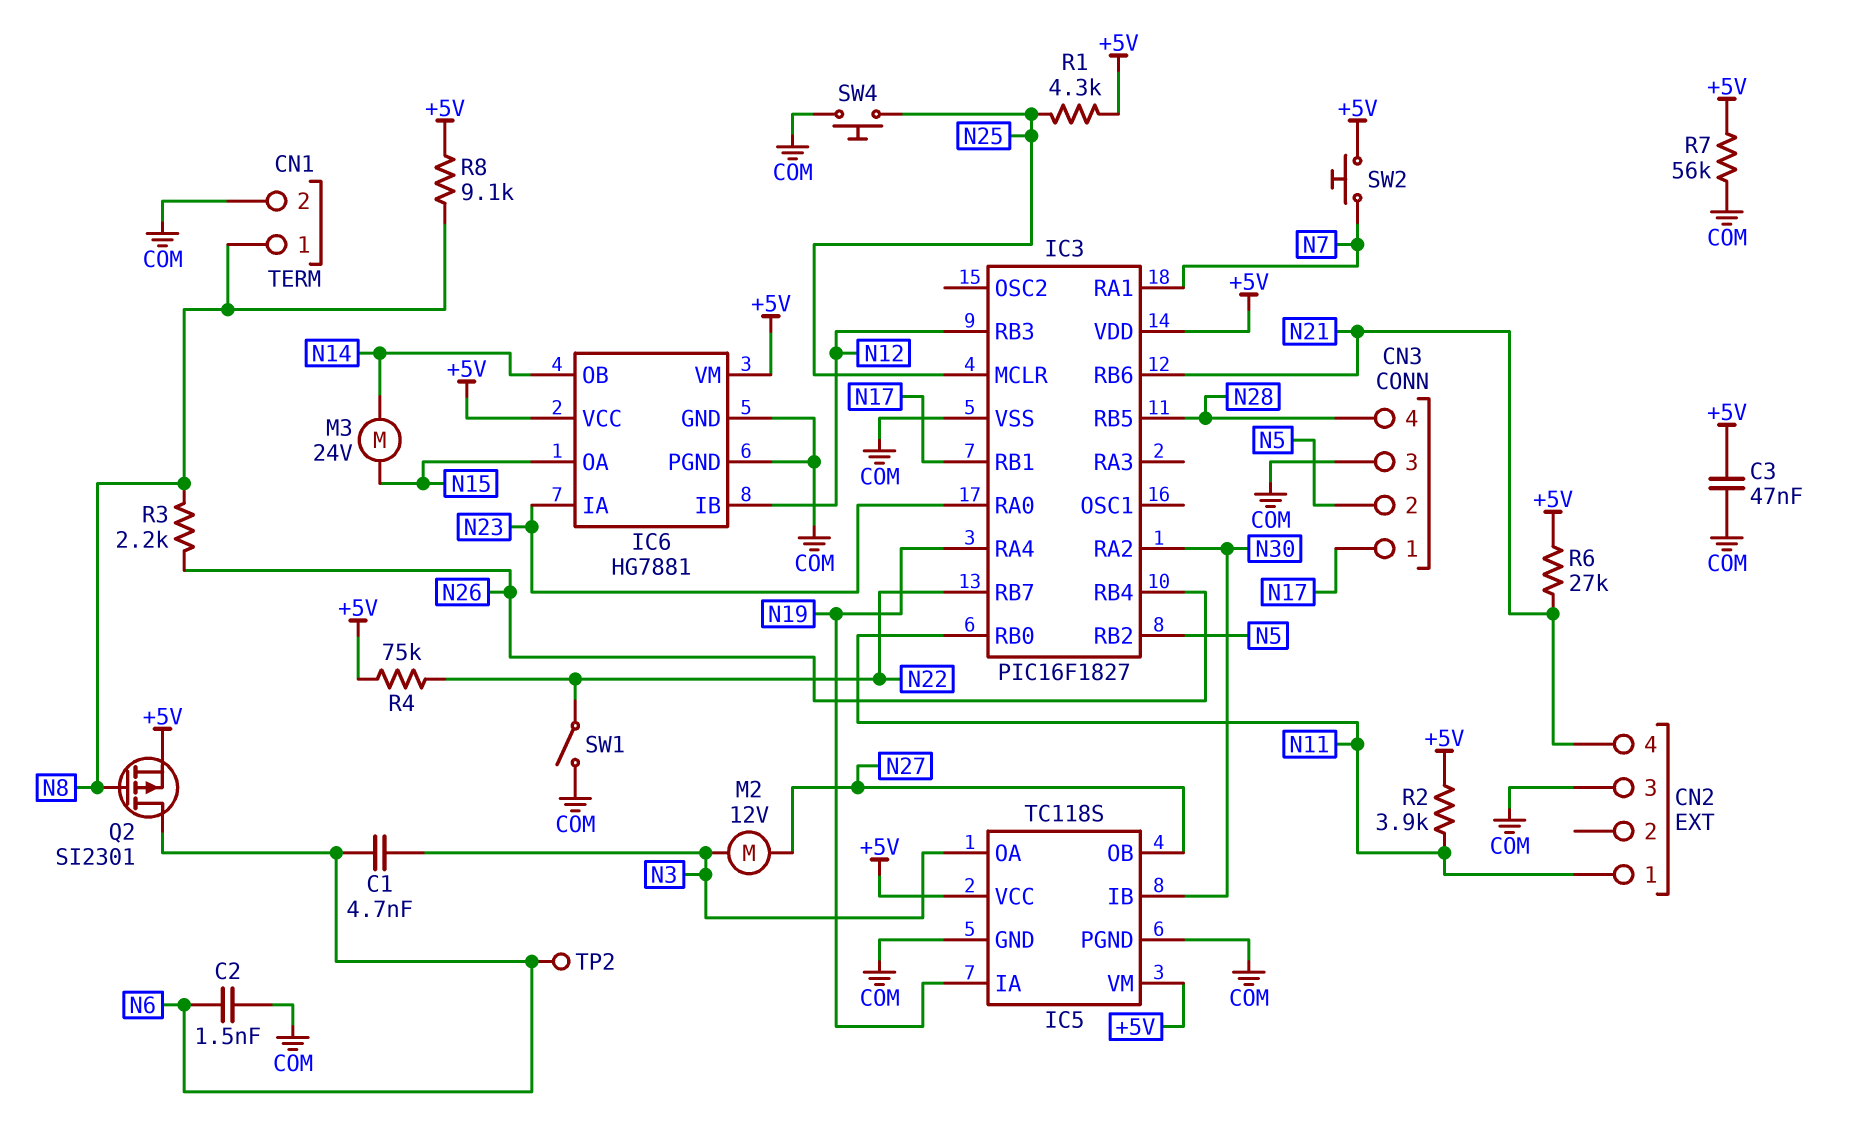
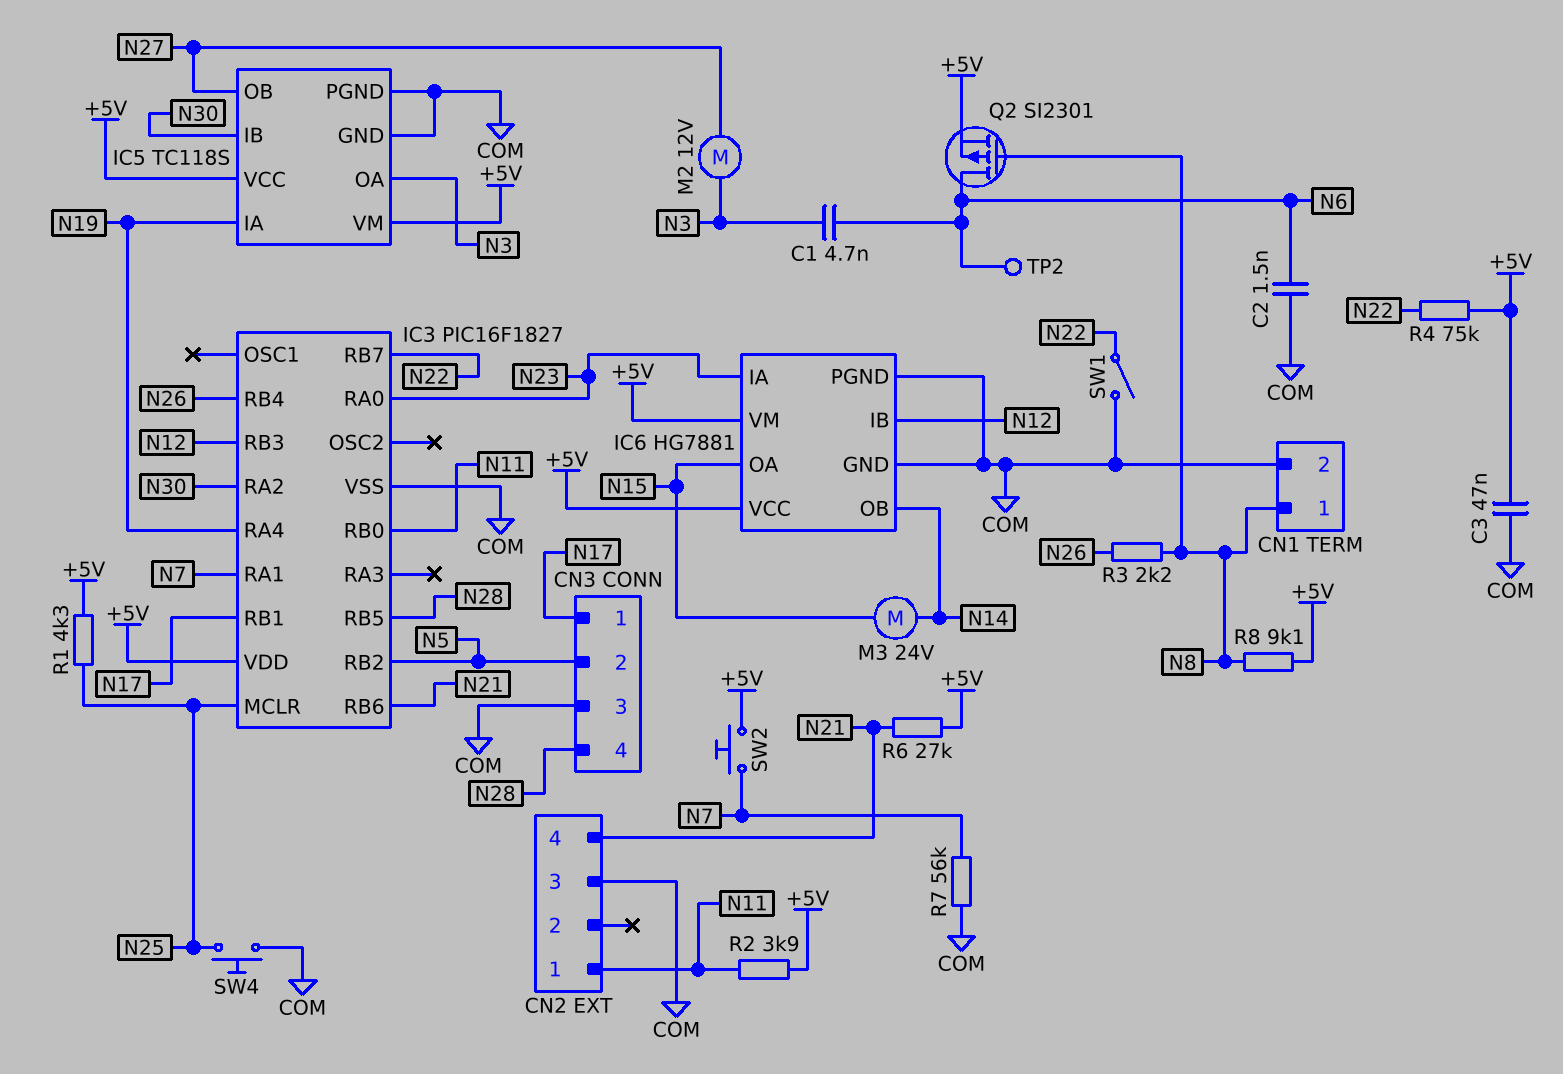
R7: 56k (+5V, COM) -> 56k (COM, N7)

